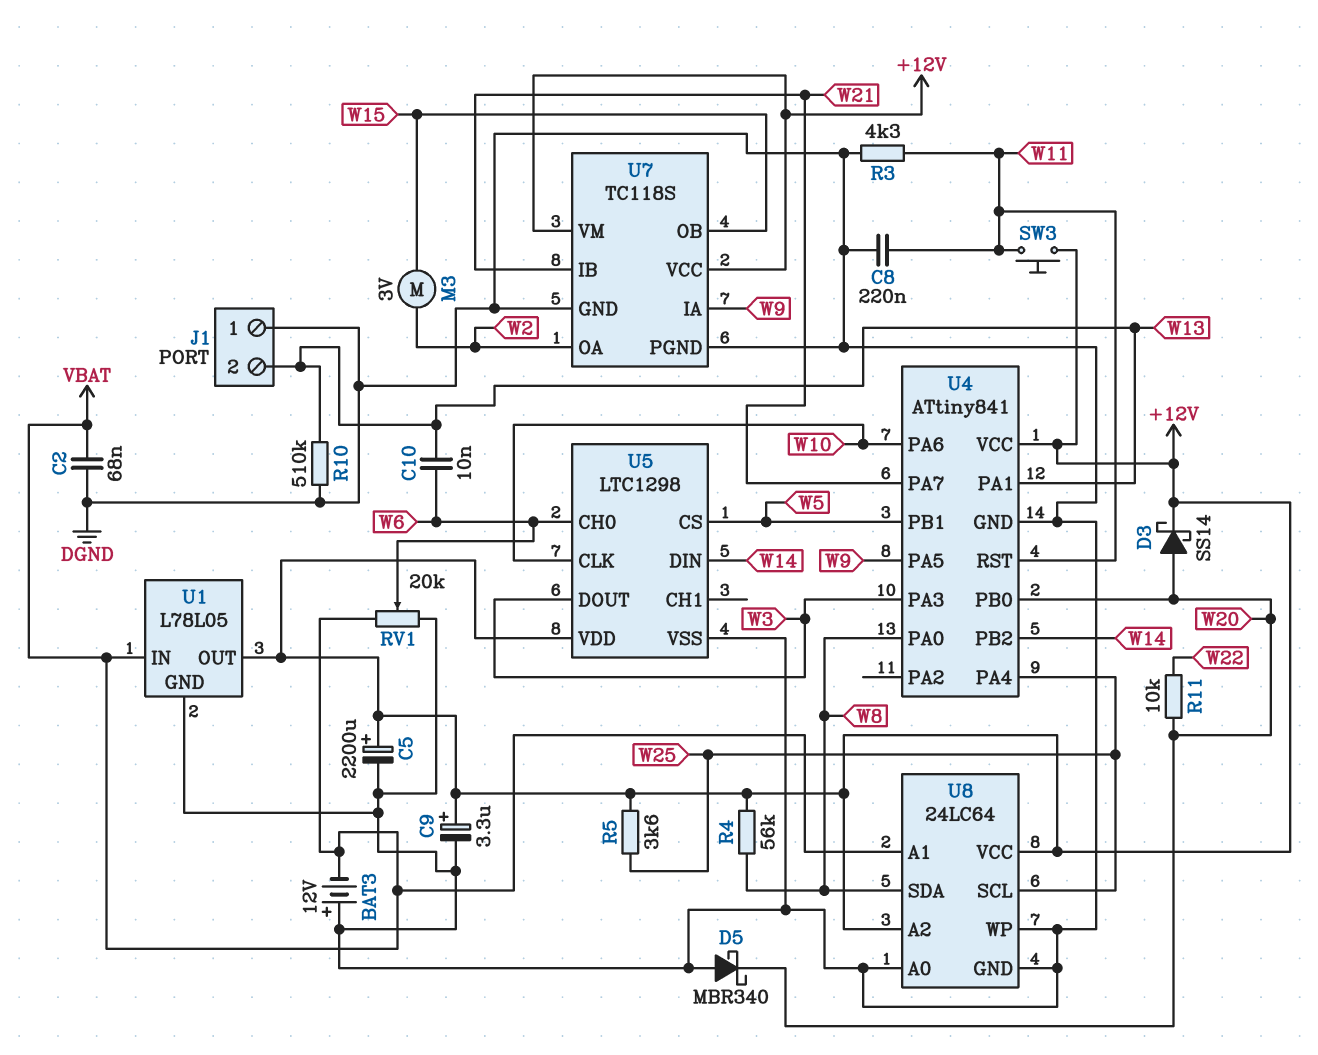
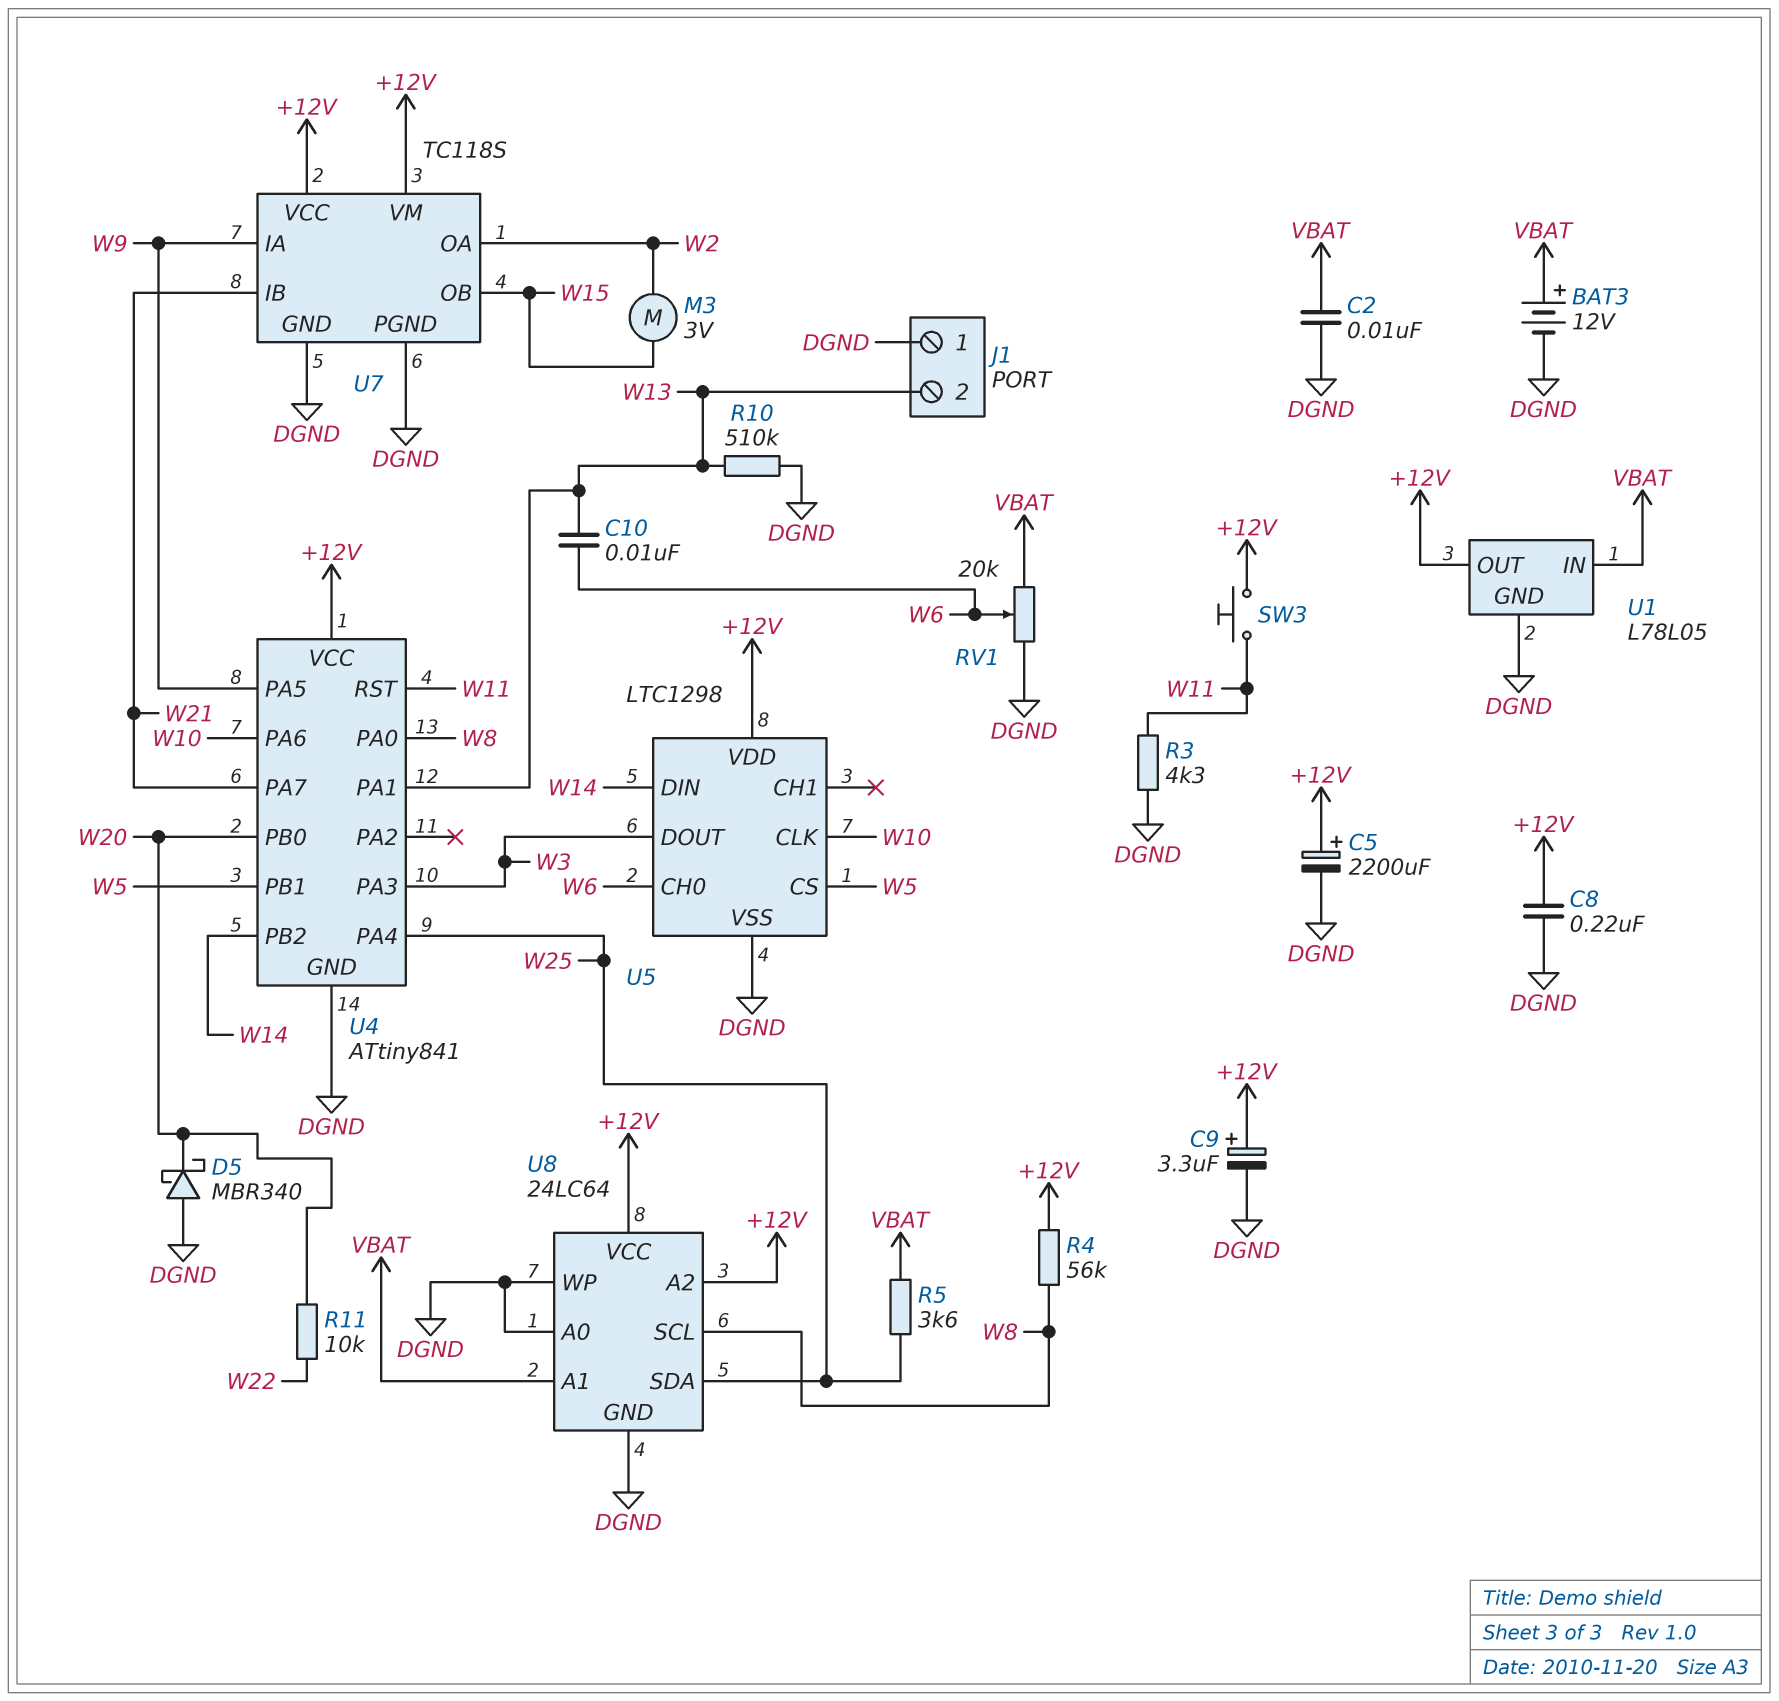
BAT3: 12V (plus DGND, minus VBAT) -> 12V (plus VBAT, minus DGND)
C2: 68nF (DGND, VBAT) -> 10nF (DGND, VBAT)
C8: 220nF (DGND, W11) -> 220nF (+12V, DGND)
D3: schottky SS14 (A W20, K +12V) -> none
R5: 3.6k (+12V, W25) -> 3.6k (VBAT, W25)
U8 pin SCL: W25 -> W8
U8 pin SDA: W8 -> W25

